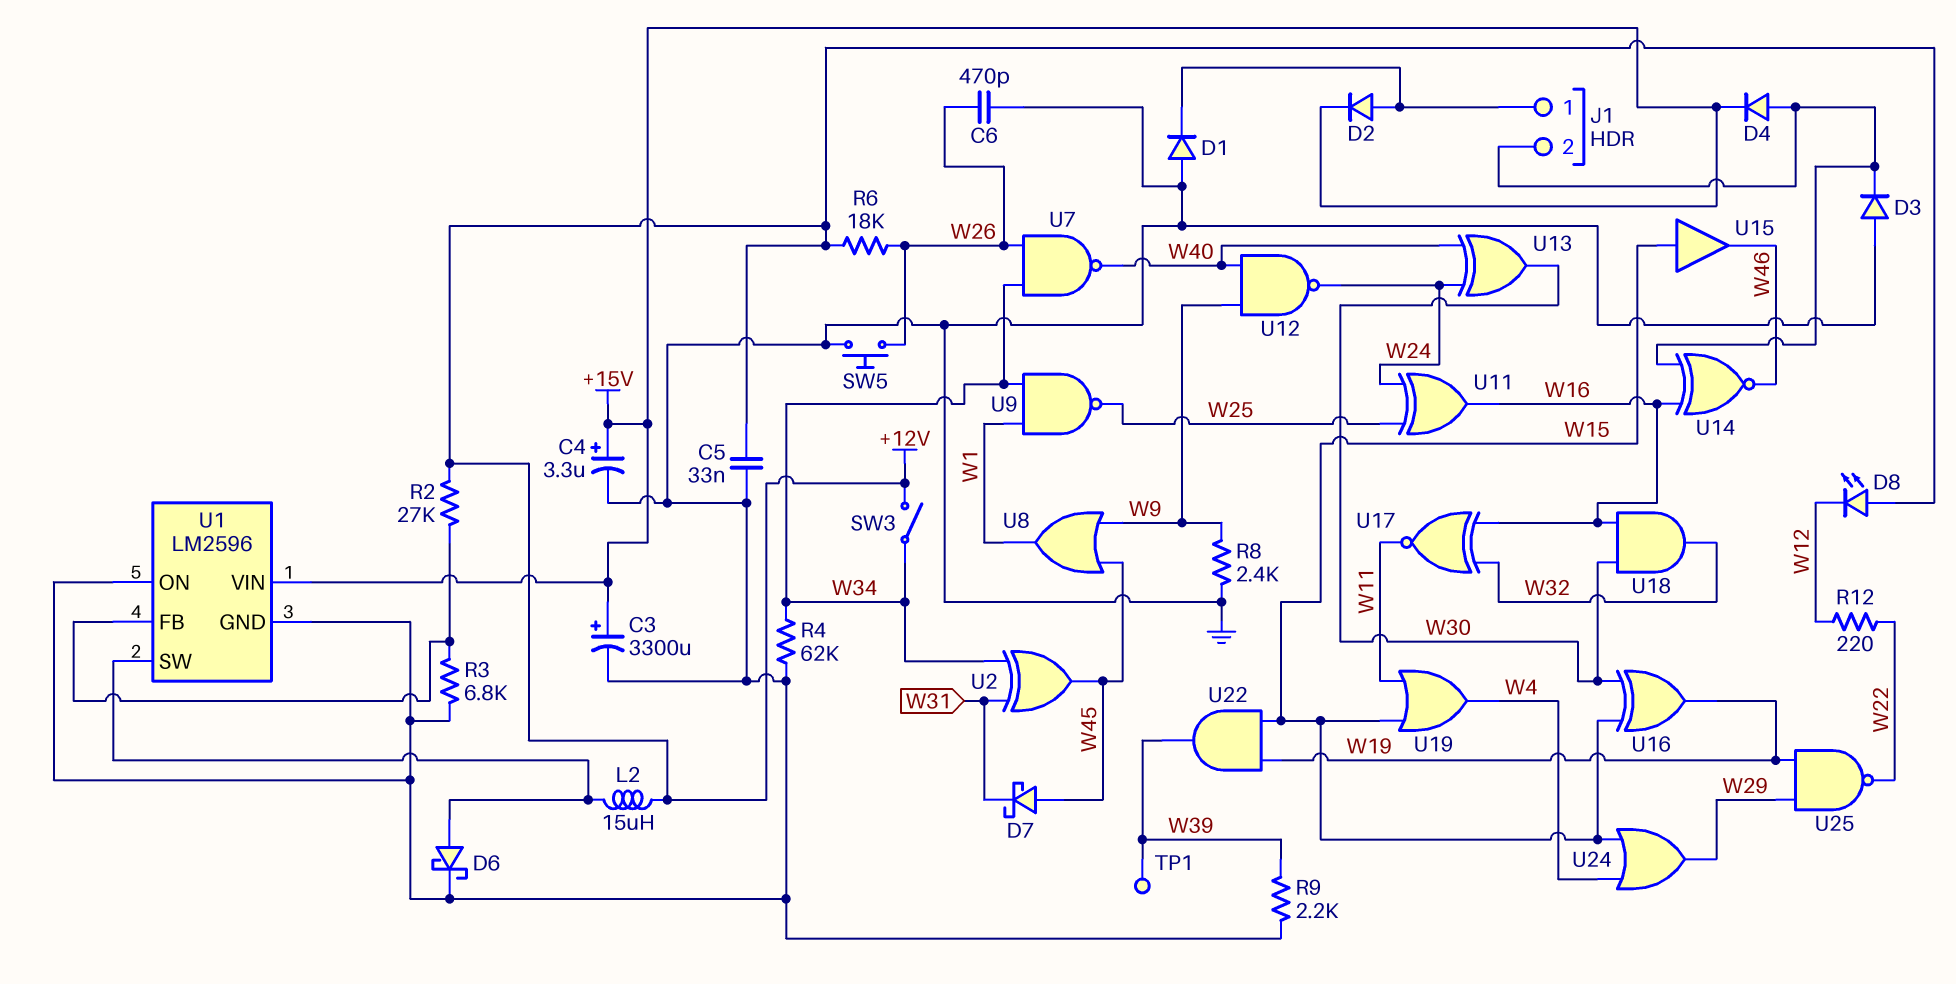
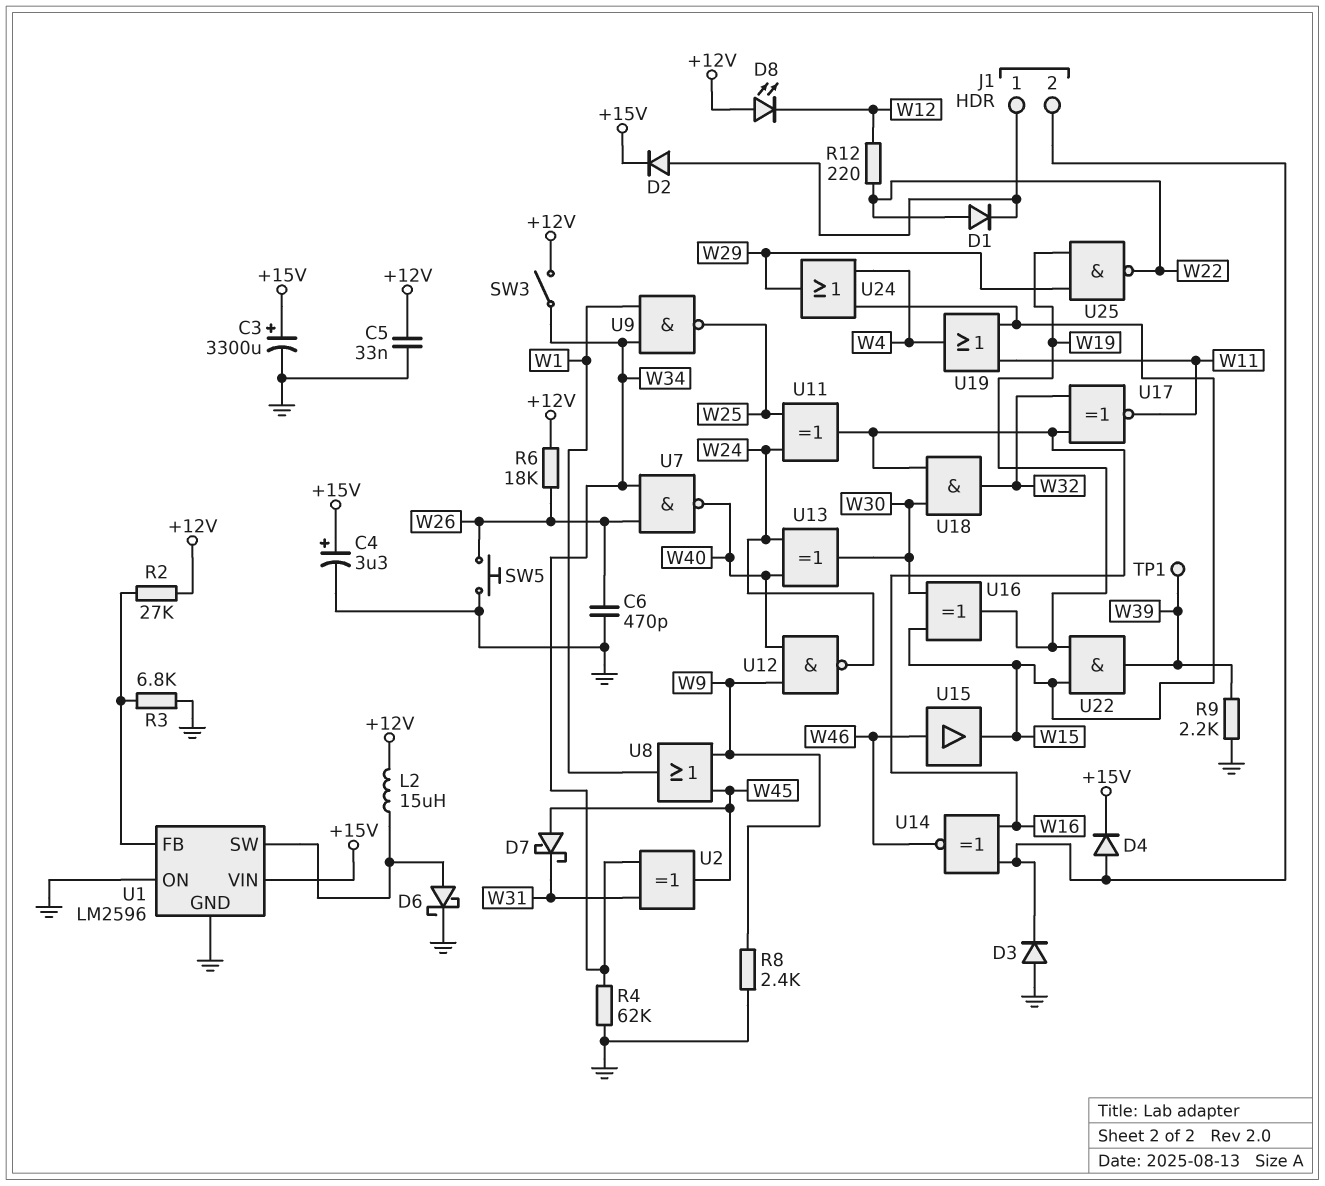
D1: diode (A GND, K J1/1) -> diode (A W22, K J1/1)
U15: buffer (in W15, out W46) -> buffer (in W46, out W15)

